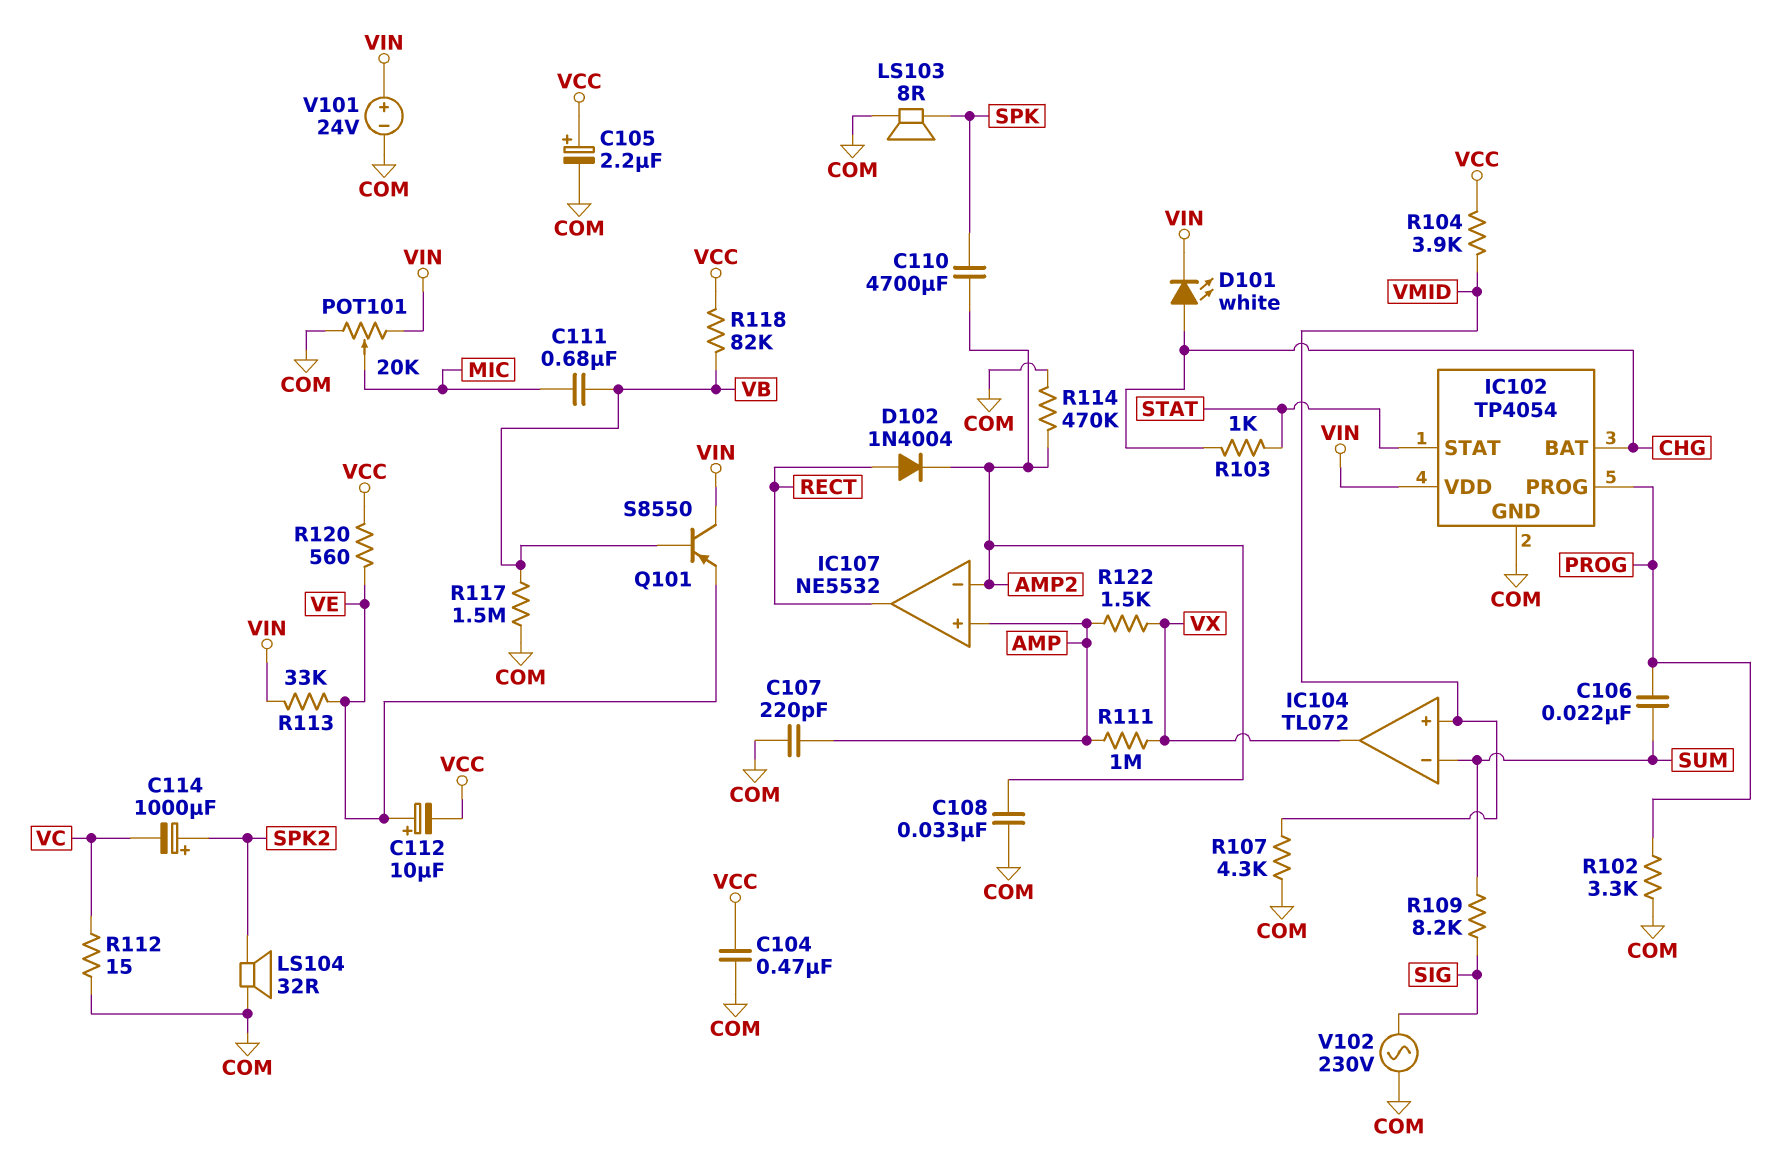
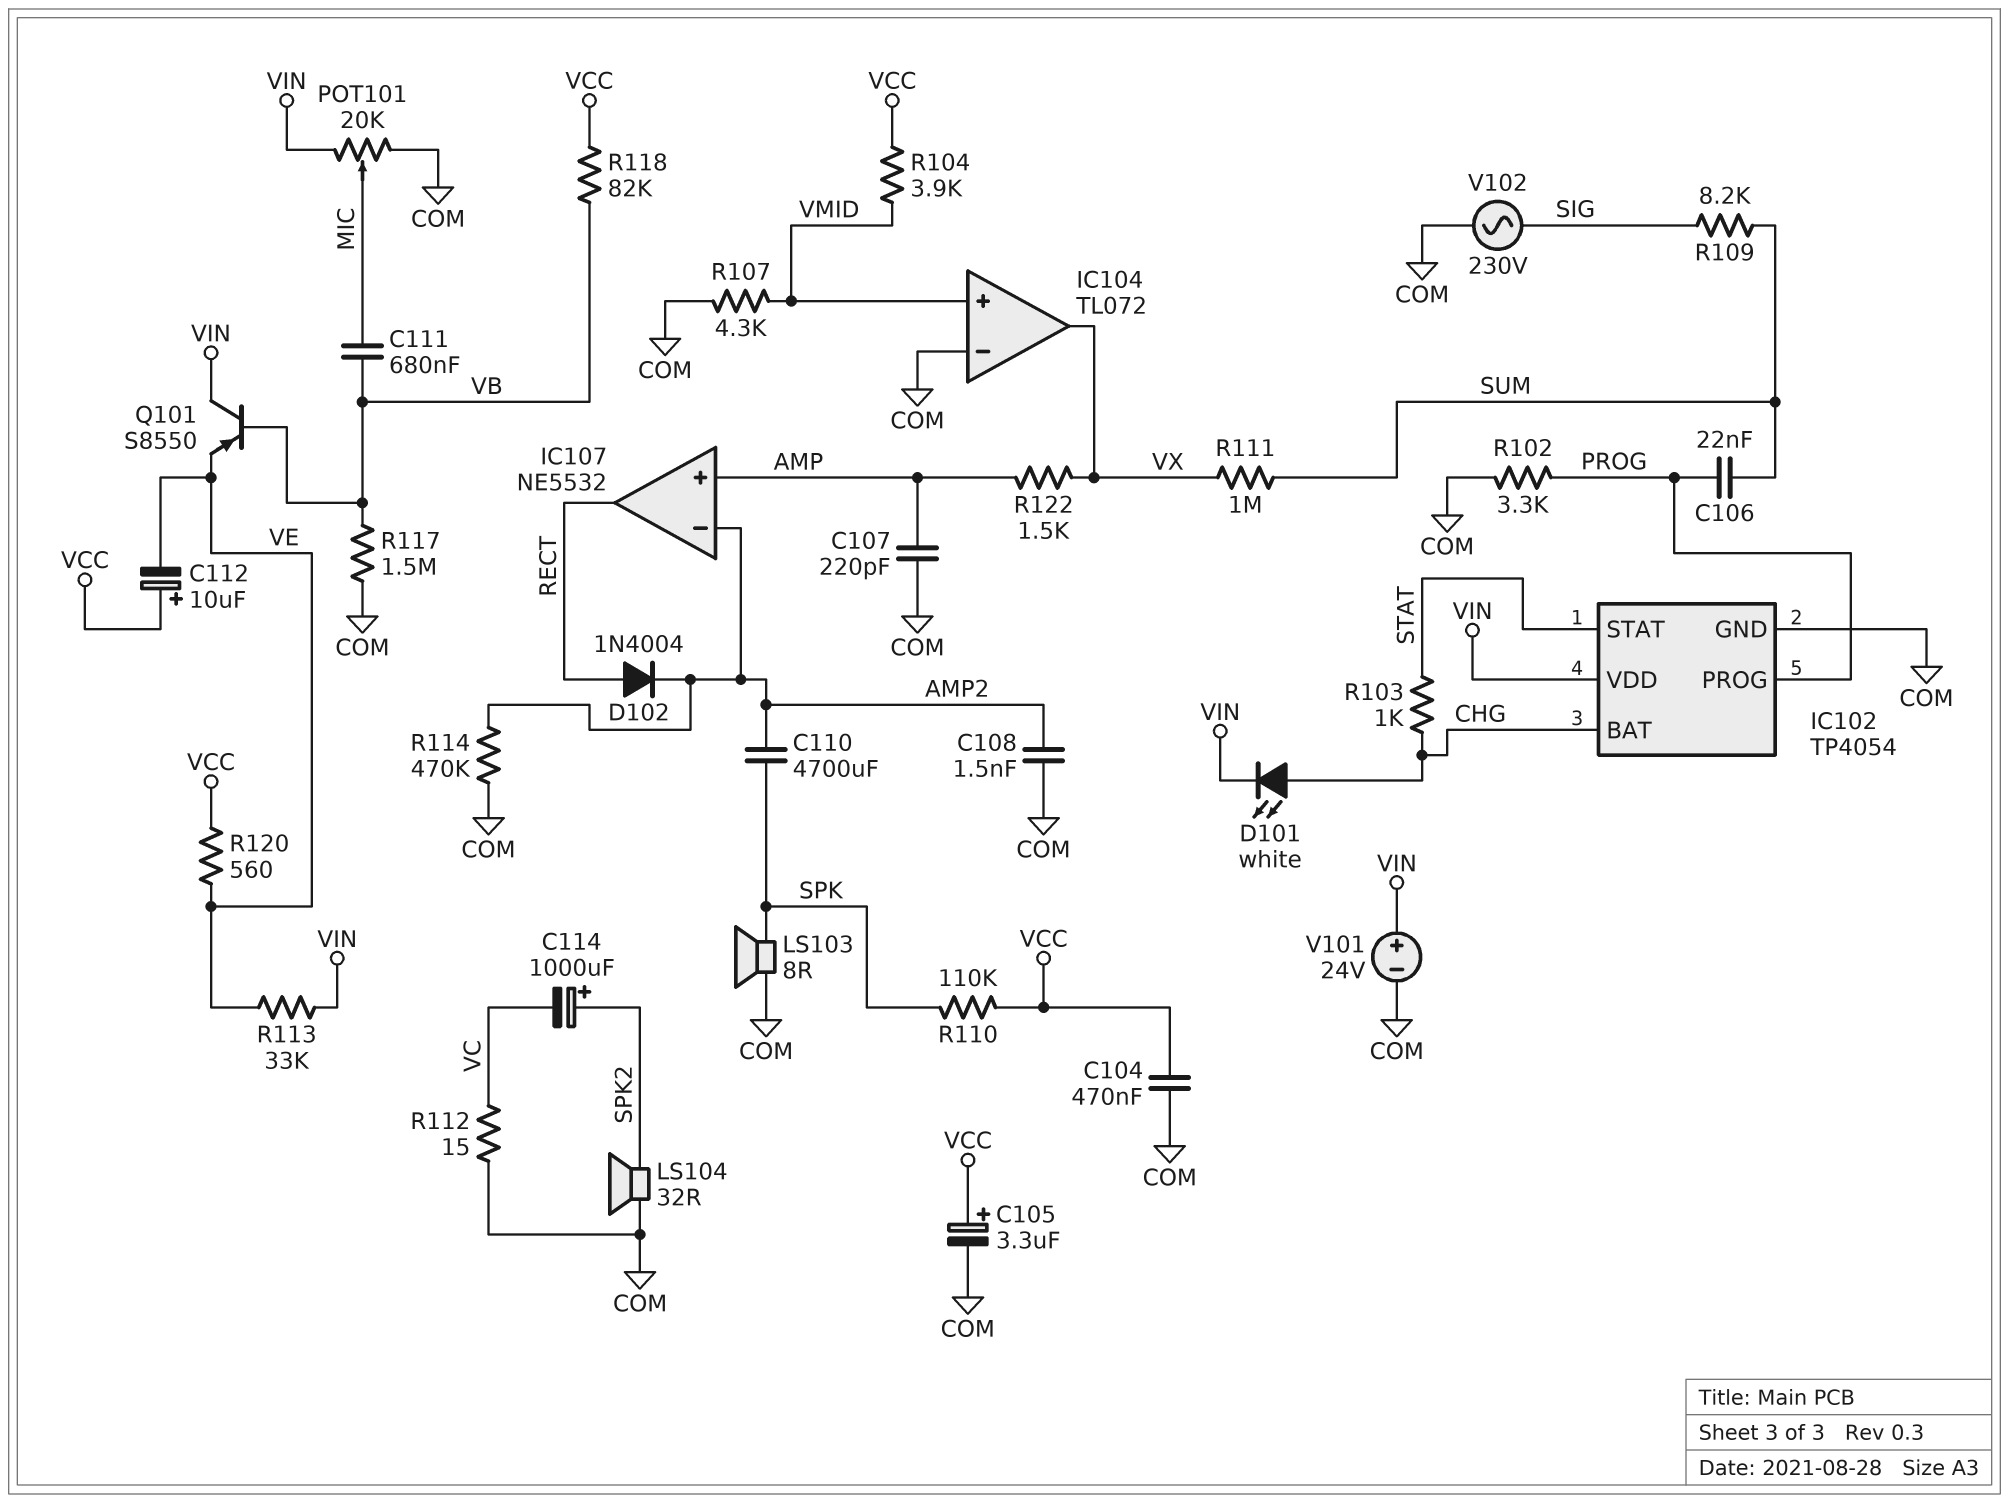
C105: 2.2uF (plus VCC, minus COM) -> 3.3uF (plus VCC, minus COM)
C108: 33nF (AMP2, COM) -> 1.5nF (AMP2, COM)
C112: 10uF (plus VE, minus VCC) -> 10uF (plus VCC, minus VE)
IC104 pin in-: SUM -> COM
R110: none -> 110k (SPK, VCC)
R111: 1M (AMP, VX) -> 1M (SUM, VX)

